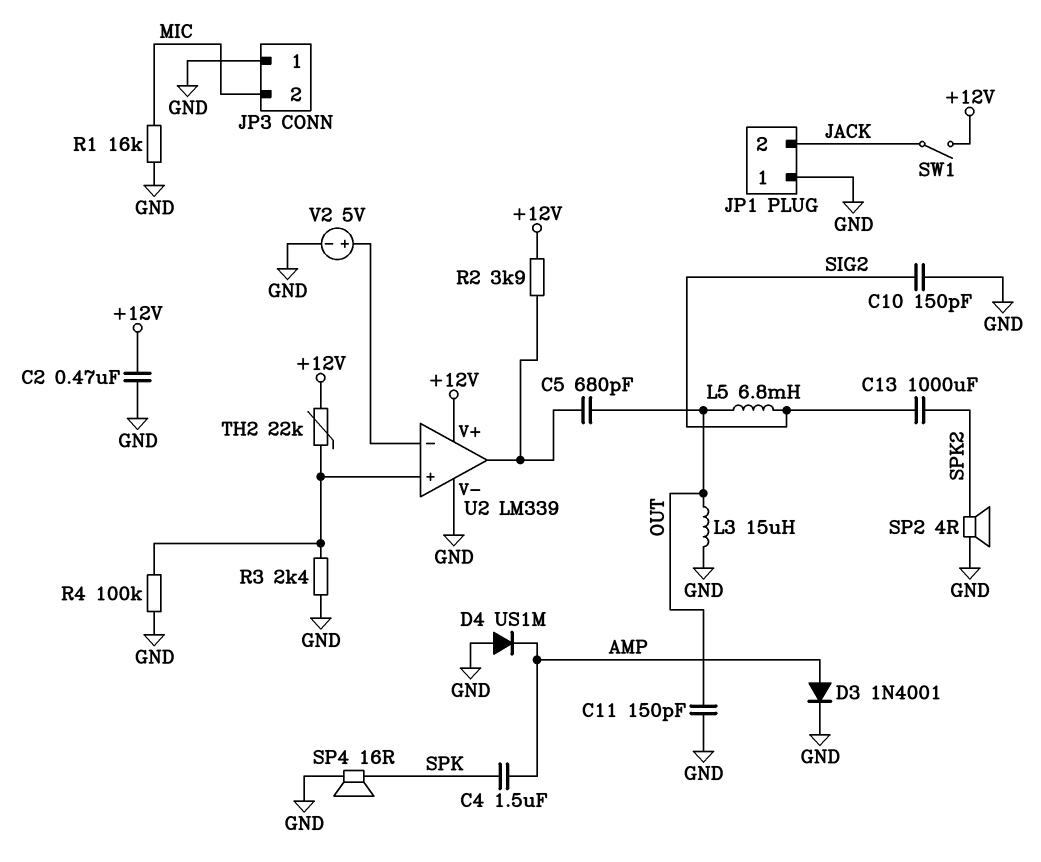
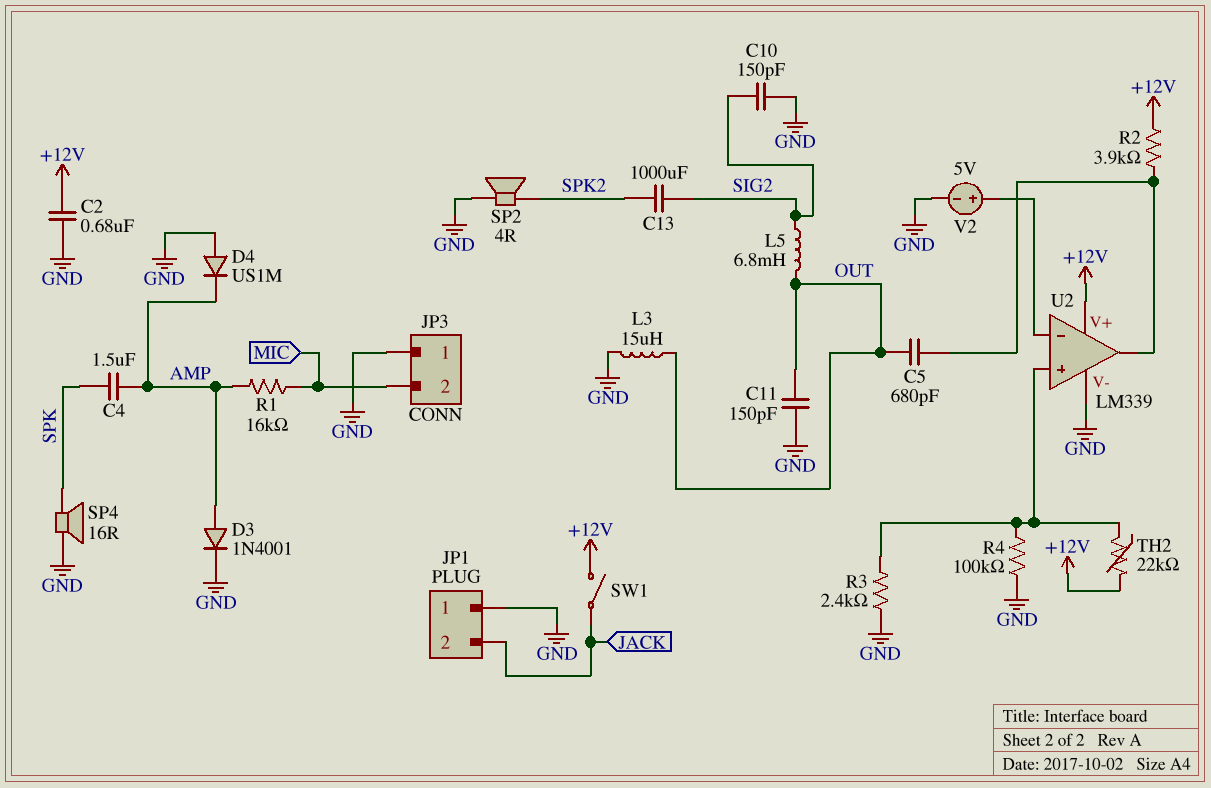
C2: 470nF (+12V, GND) -> 680nF (+12V, GND)
R1: 16k (GND, MIC) -> 16k (AMP, MIC)

